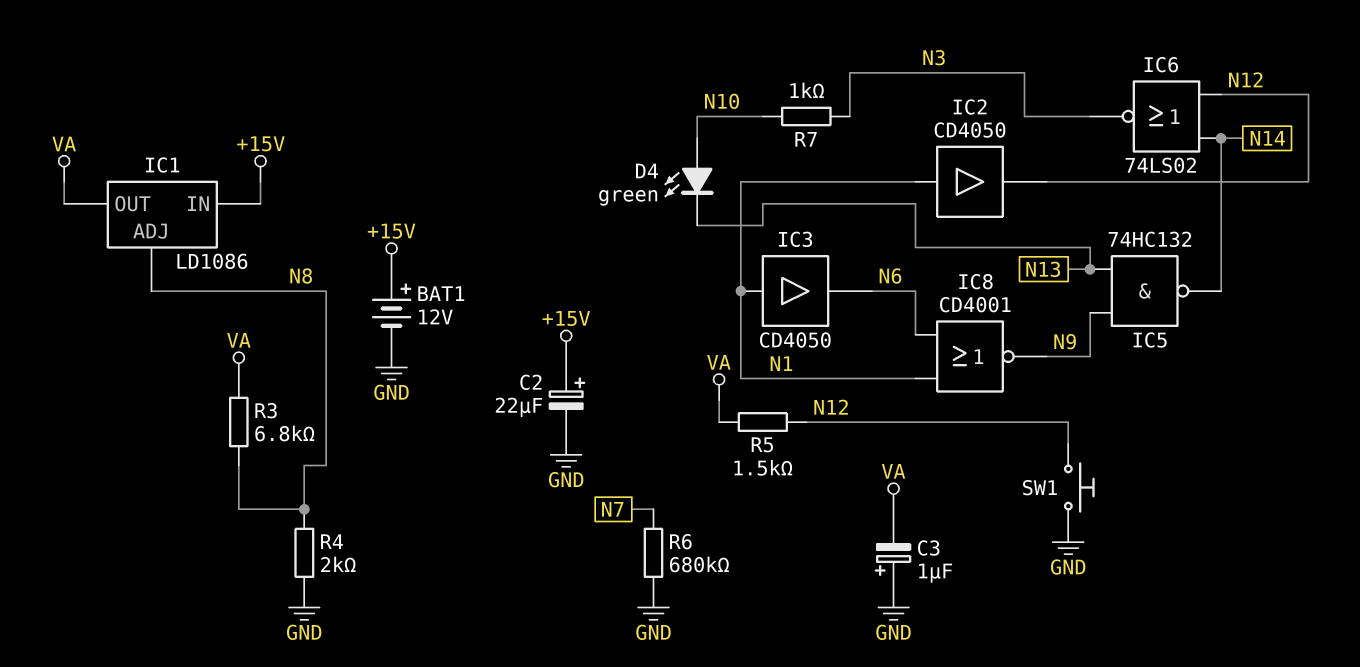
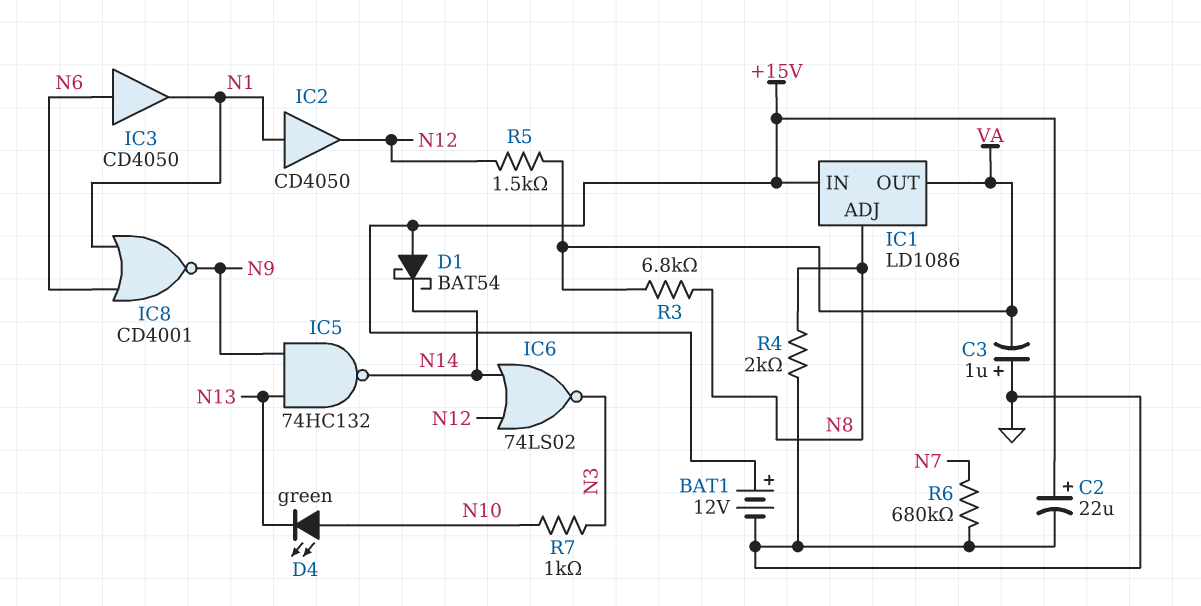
D1: none -> schottky BAT54 (A +15V, K N14)
IC3: buffer CD4050 (in N1, out N6) -> buffer CD4050 (in N6, out N1)
SW1: button (GND, N12) -> none

